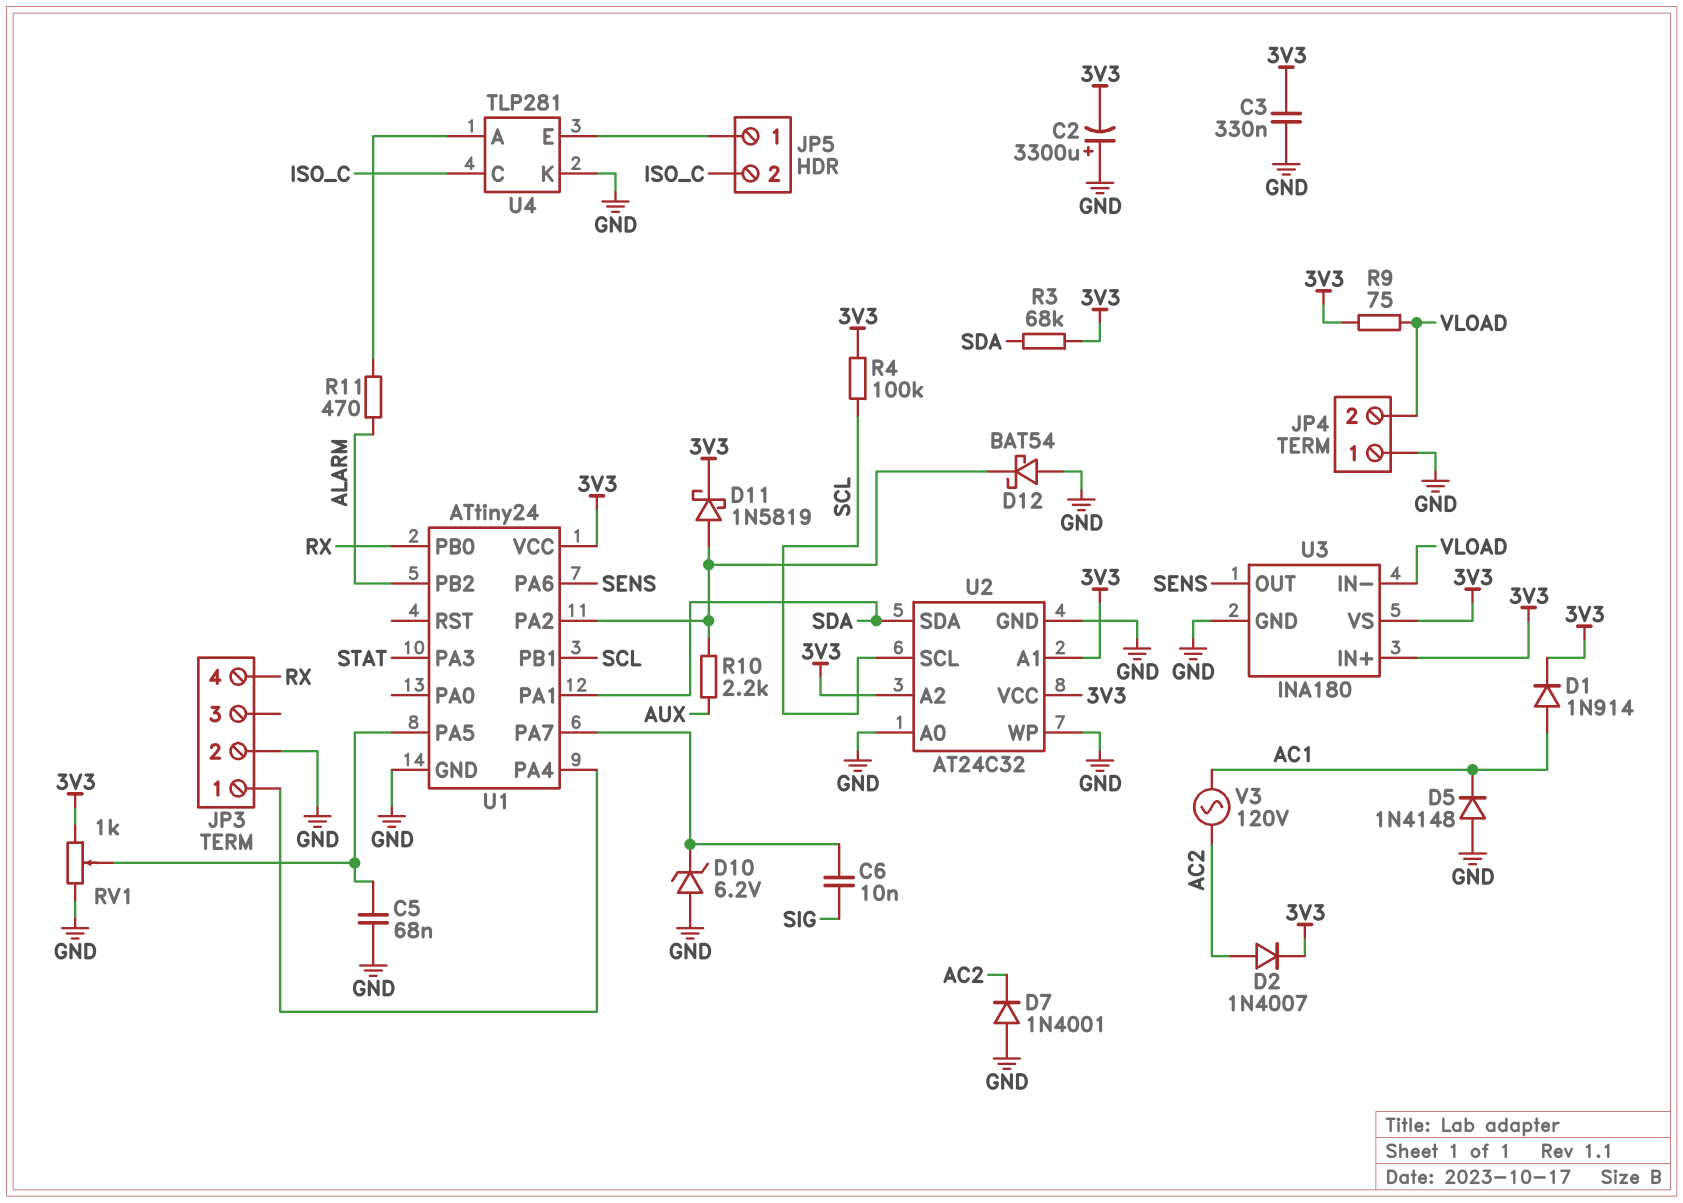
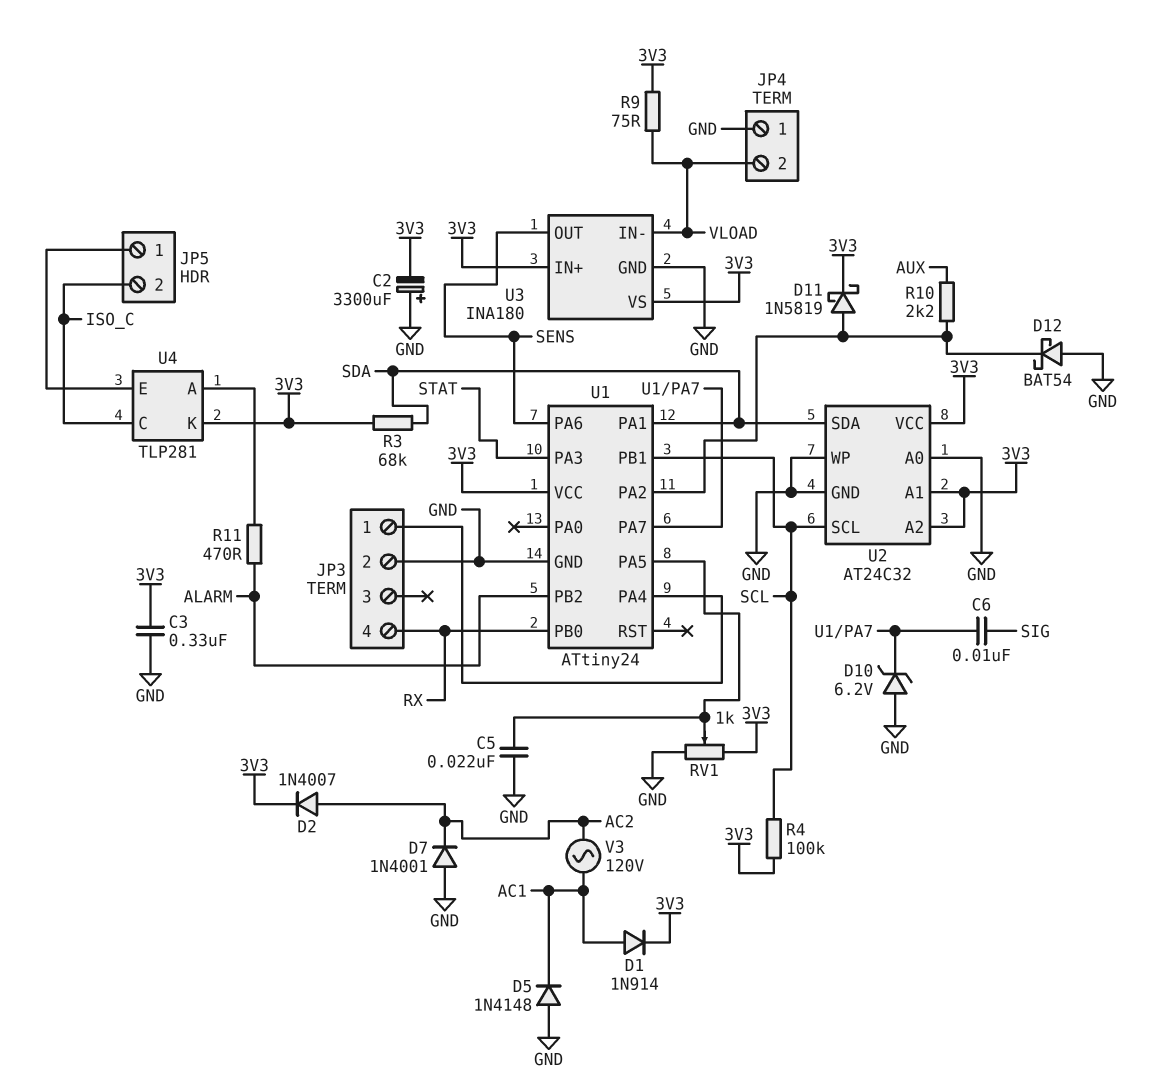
C5: 68nF (GND, U1/PA5) -> 22nF (GND, U1/PA5)
U4 pin K: GND -> 3V3

